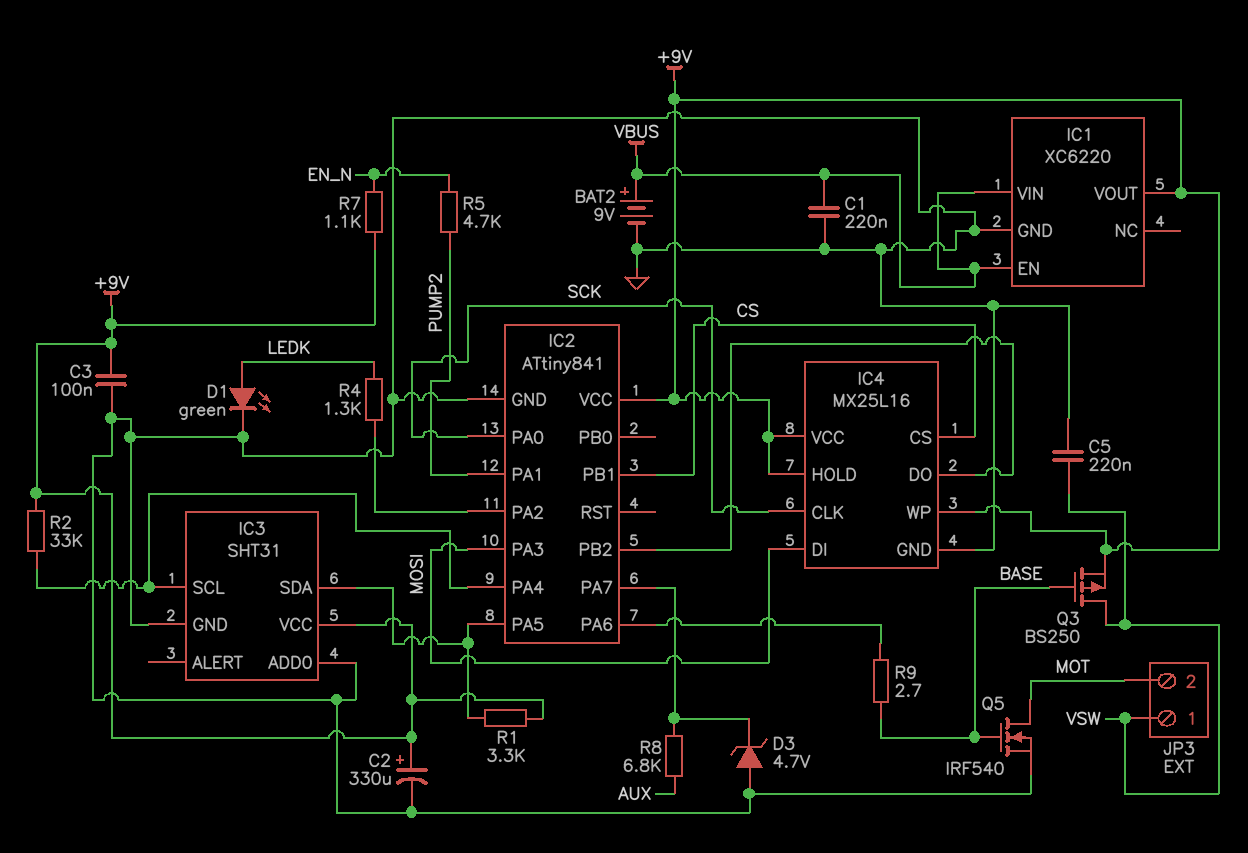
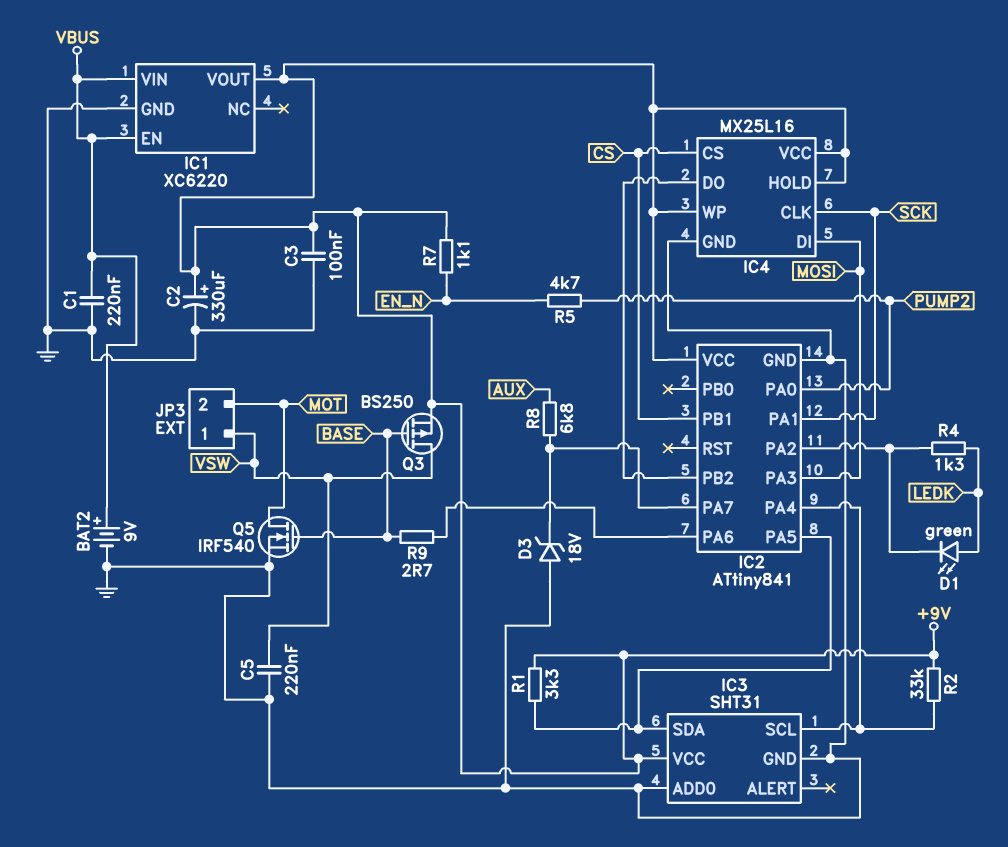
D1: LED green (A LEDK, K GND) -> LED green (A LEDK, K IC2/PA2)
D3: zener 4.7V (A GND, K IC2/PA7) -> zener 18V (A GND, K IC2/PA7)
IC2 pin PA0: SCK -> PUMP2
IC2 pin PA1: PUMP2 -> SCK

